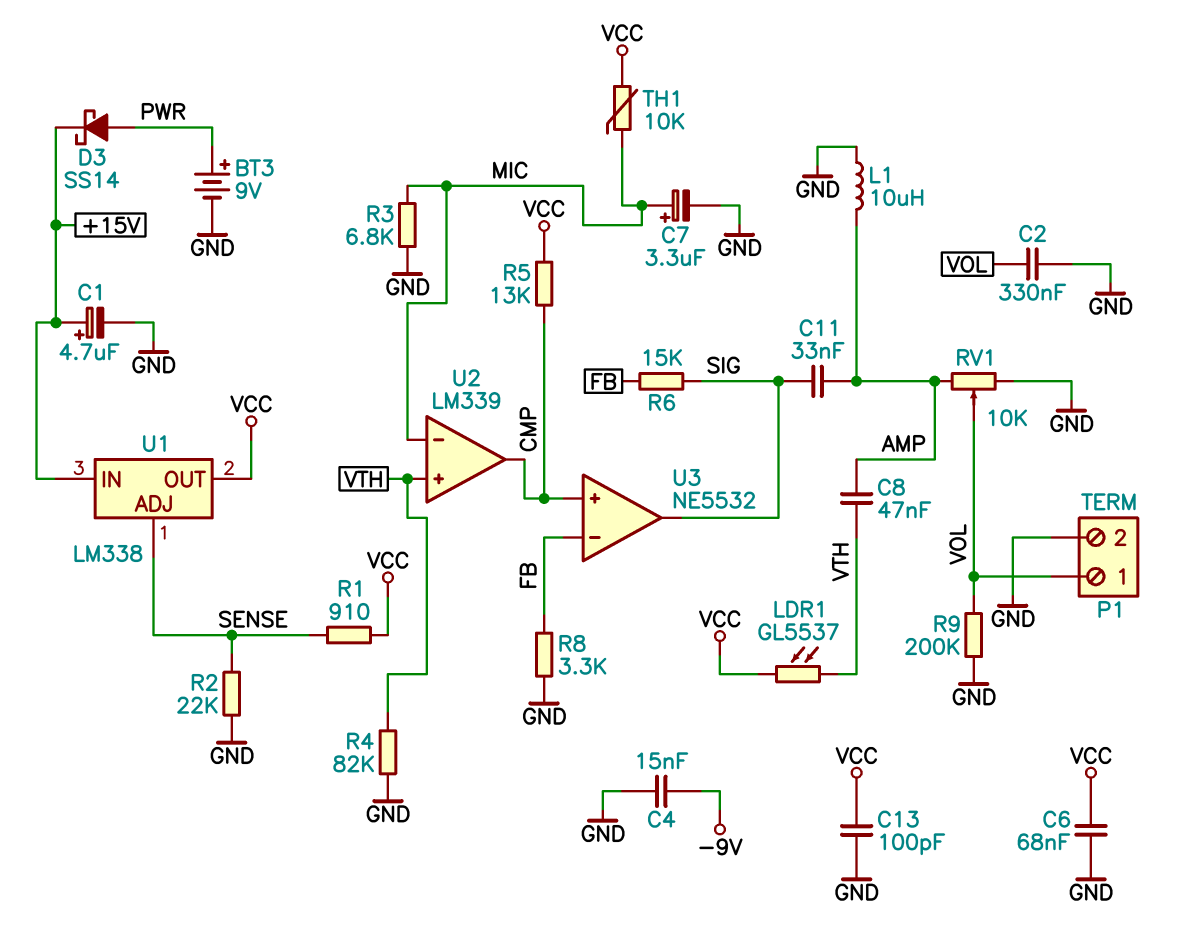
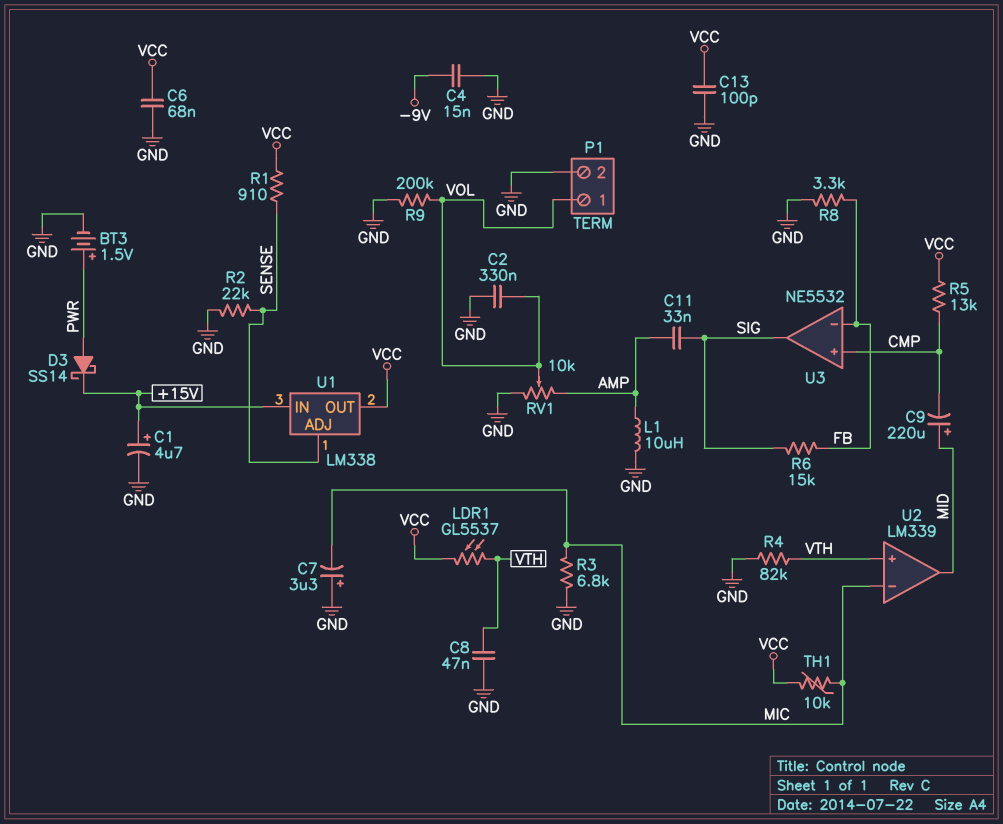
BT3: 9V (plus PWR, minus GND) -> 1.5V (plus PWR, minus GND)
C7: 3.3uF (plus MIC, minus GND) -> 3.3uF (plus GND, minus MIC)
C8: 47nF (AMP, VTH) -> 47nF (GND, VTH)
C9: none -> 220uF (plus MID, minus CMP)
U2 pin out: CMP -> MID

